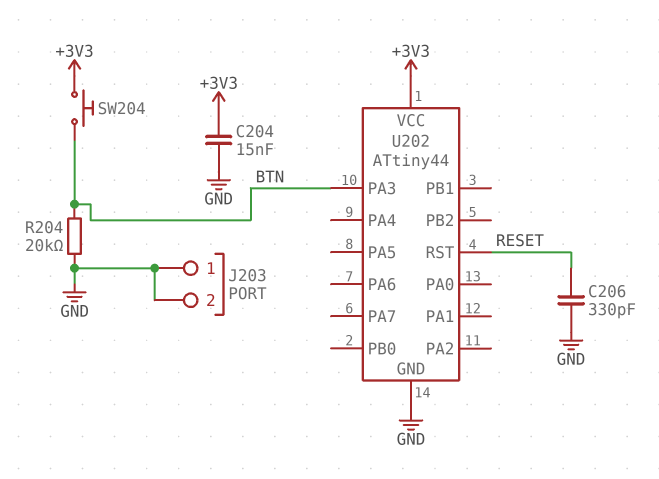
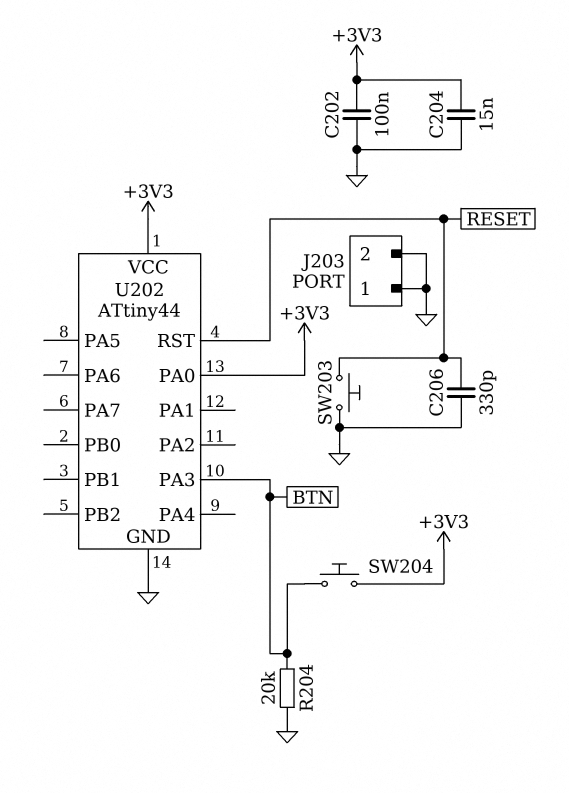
C202: none -> 100nF (+3V3, GND)
SW203: none -> button (GND, RESET)
U202 pin PA0: none -> +3V3

